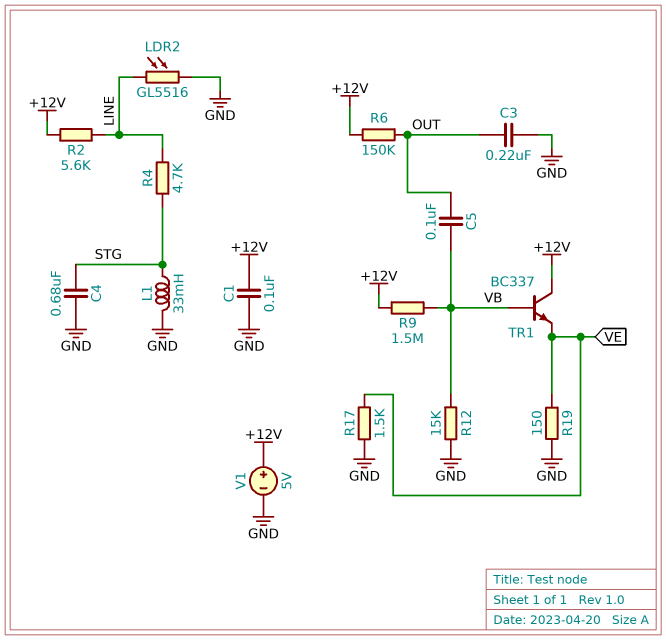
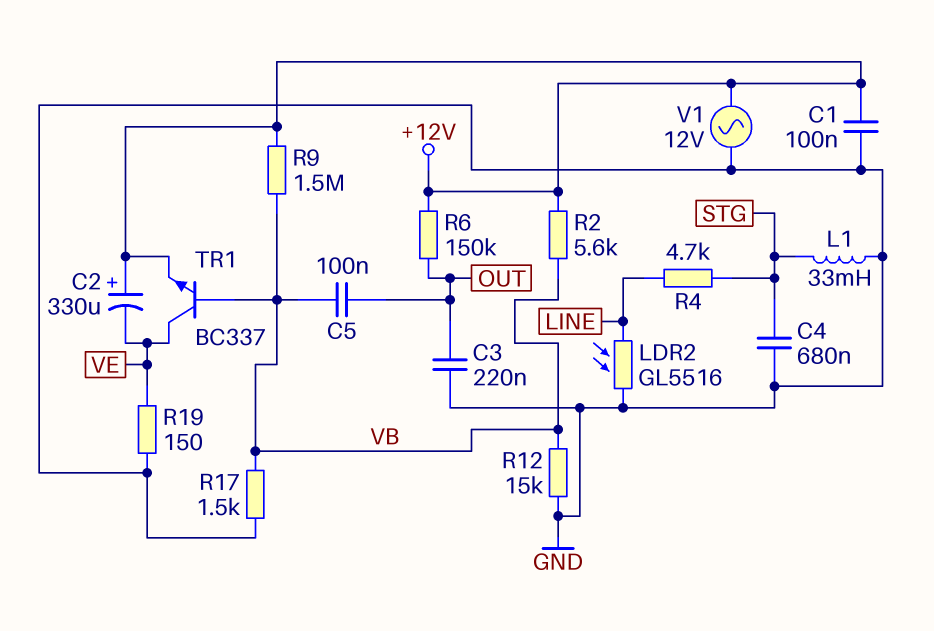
C2: none -> 330uF (plus +12V, minus VE)
R2: 5.6k (+12V, LINE) -> 5.6k (+12V, VB)
R17: 1.5k (GND, VE) -> 1.5k (GND, VB)
TR1: NPN BC337 (B VB, C +12V, E VE) -> NPN BC337 (B VB, C VE, E +12V)
V1: 5V (plus +12V, minus GND) -> AC 12V (+12V, GND)

